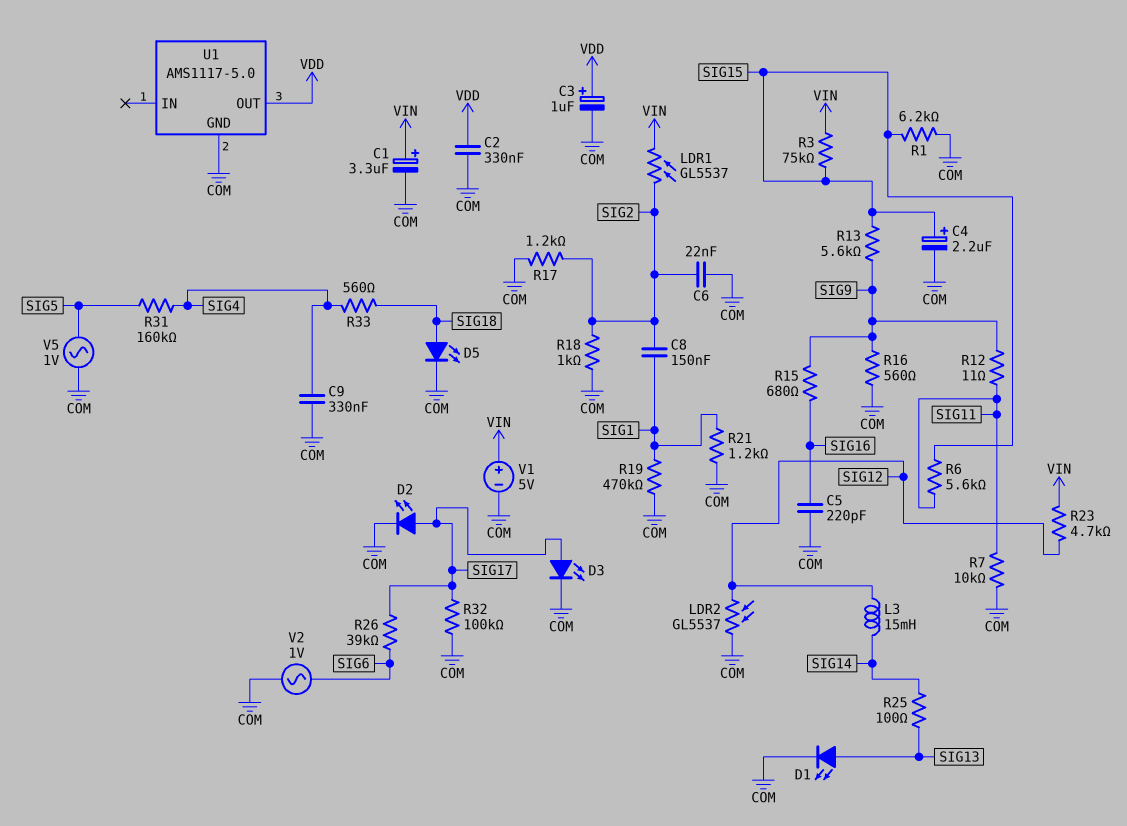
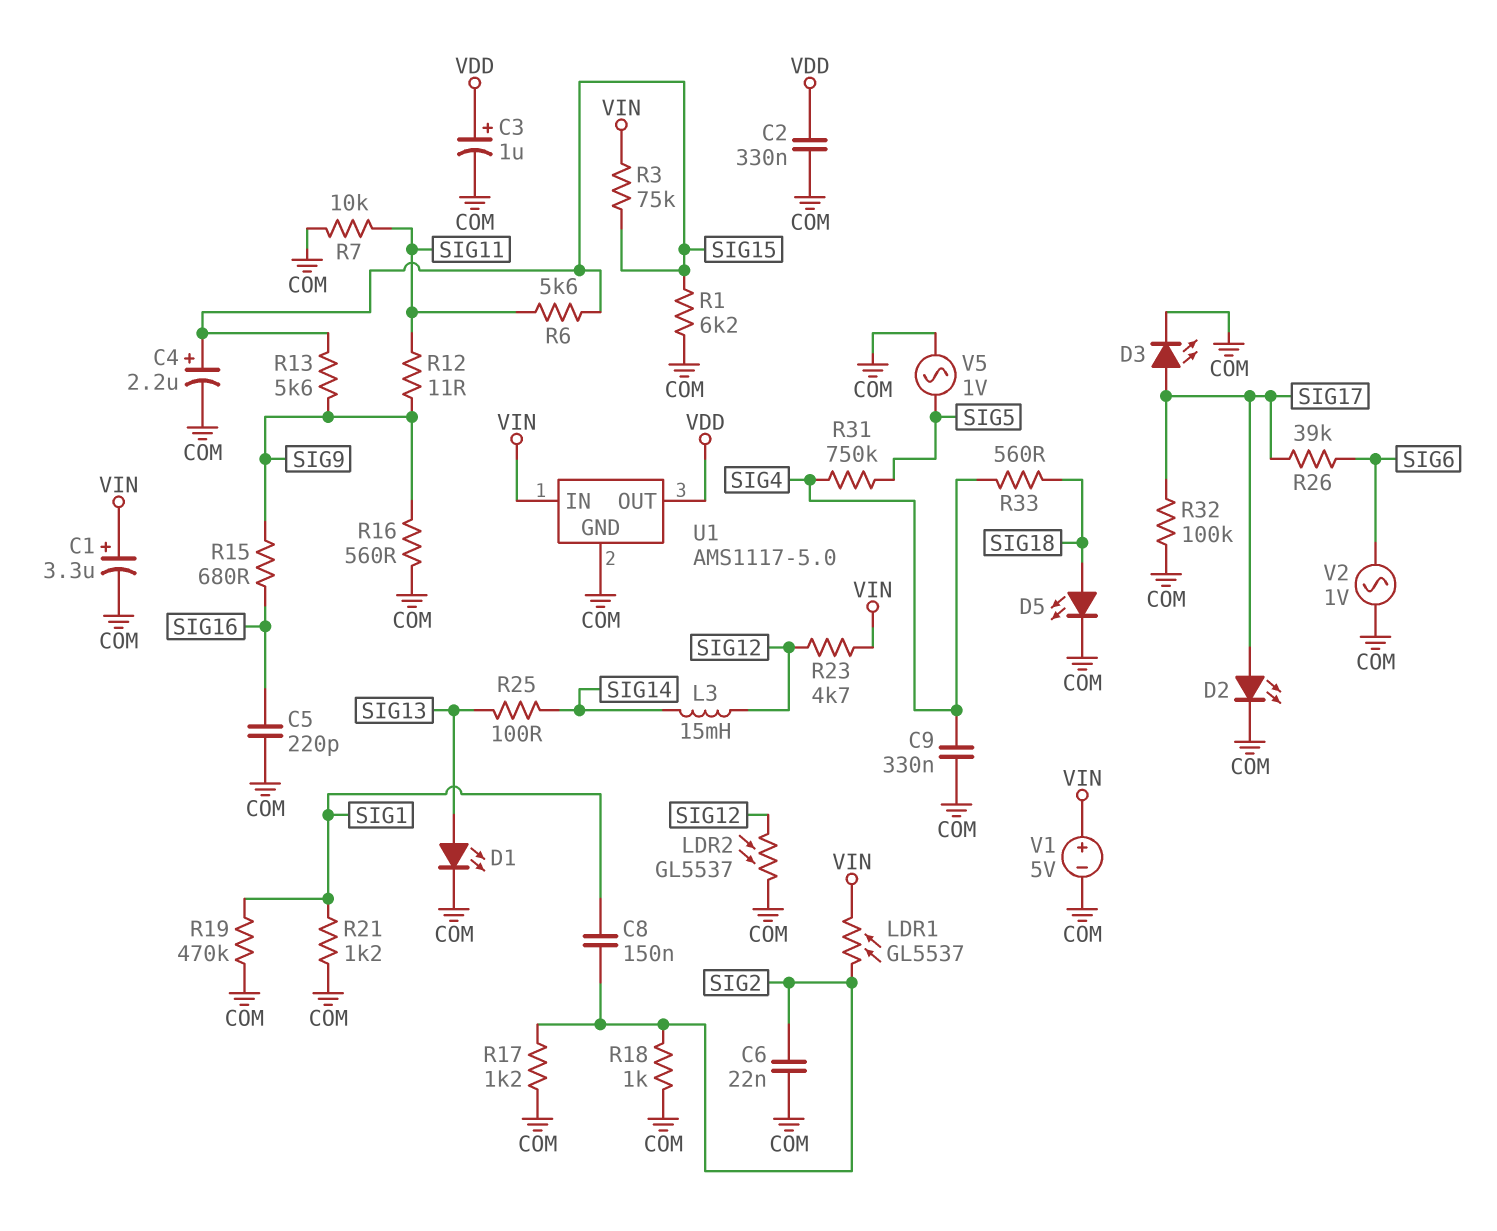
R31: 160k (SIG4, SIG5) -> 750k (SIG4, SIG5)
U1 pin IN: none -> VIN

